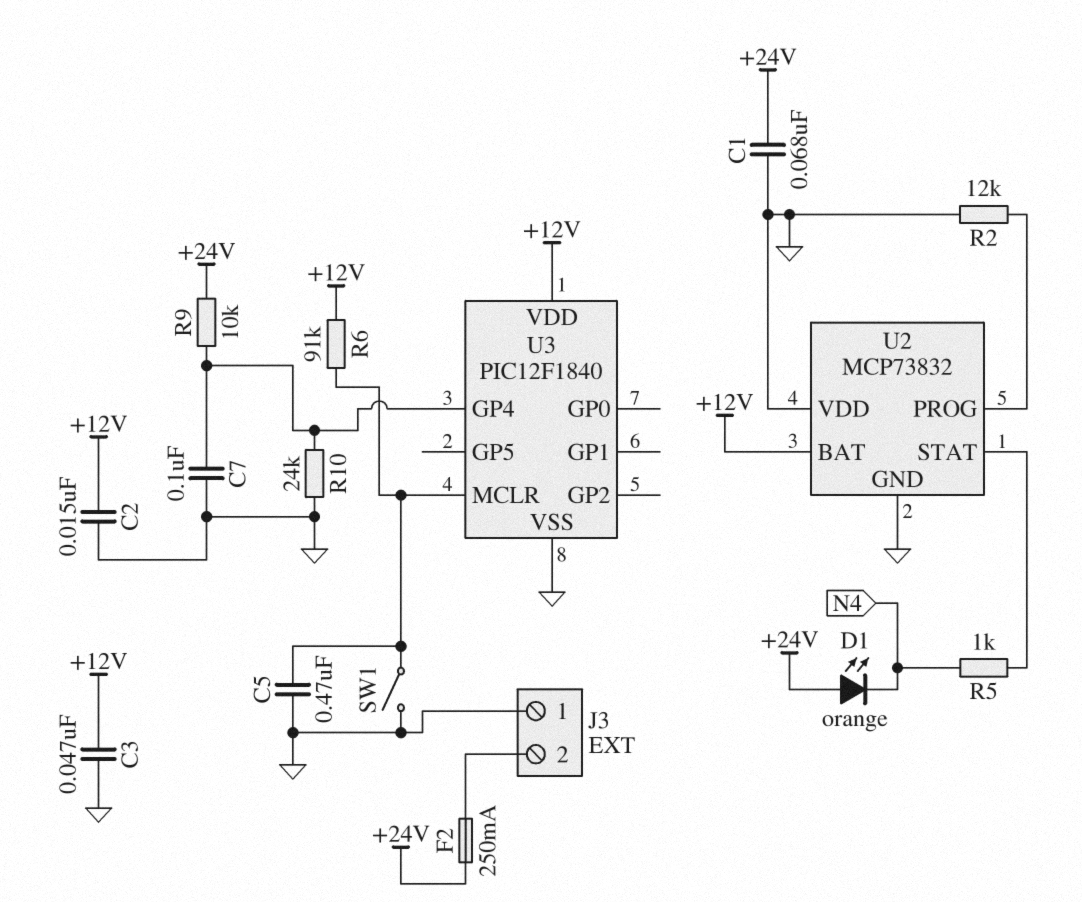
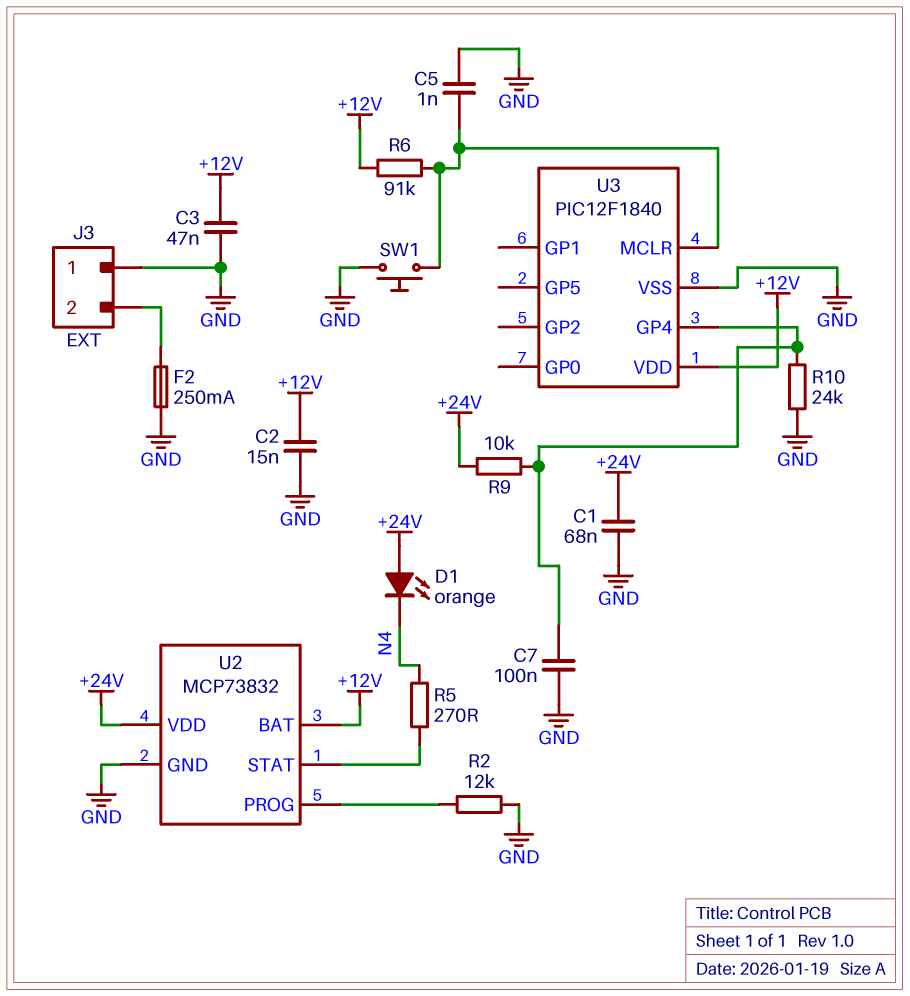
C5: 470nF (GND, U3/MCLR) -> 1nF (GND, U3/MCLR)
F2: 250mA (+24V, J3/2) -> 250mA (GND, J3/2)
R5: 1k (N4, U2/STAT) -> 270 (N4, U2/STAT)
SW1: switch (GND, U3/MCLR) -> button (GND, U3/MCLR)
U2 pin VDD: GND -> +24V

